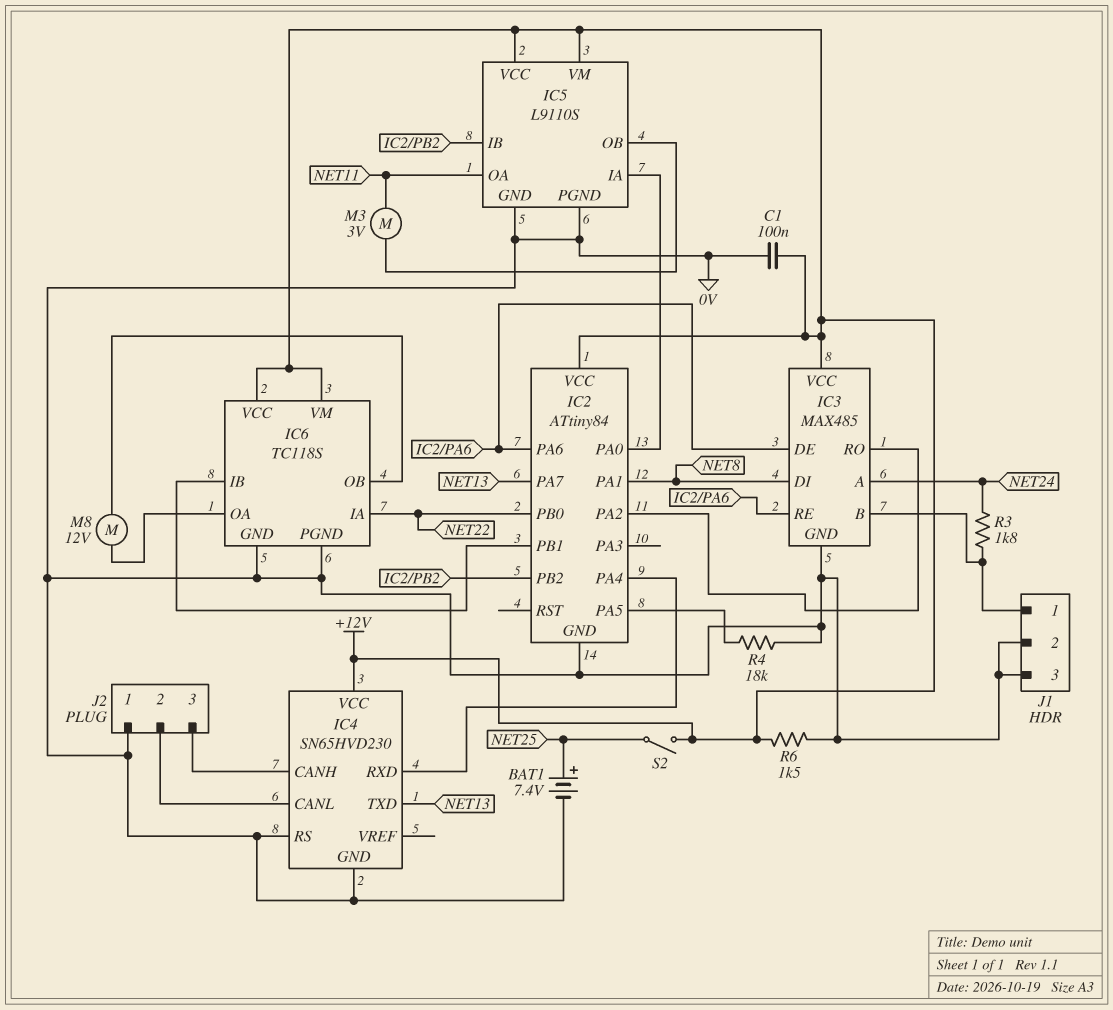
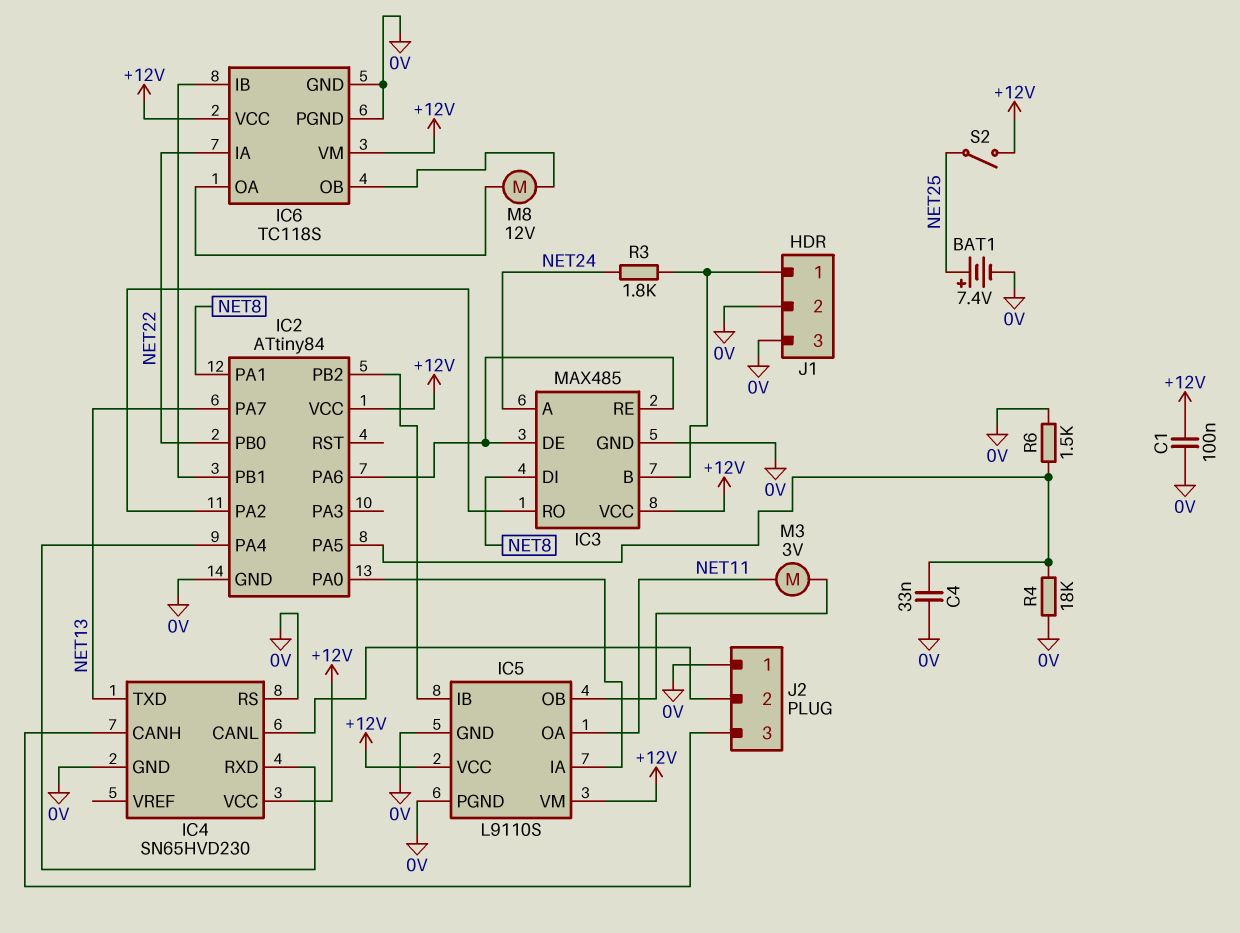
C4: none -> 33nF (0V, IC2/PA5)
R6: 1.5k (+12V, 0V) -> 1.5k (0V, IC2/PA5)

